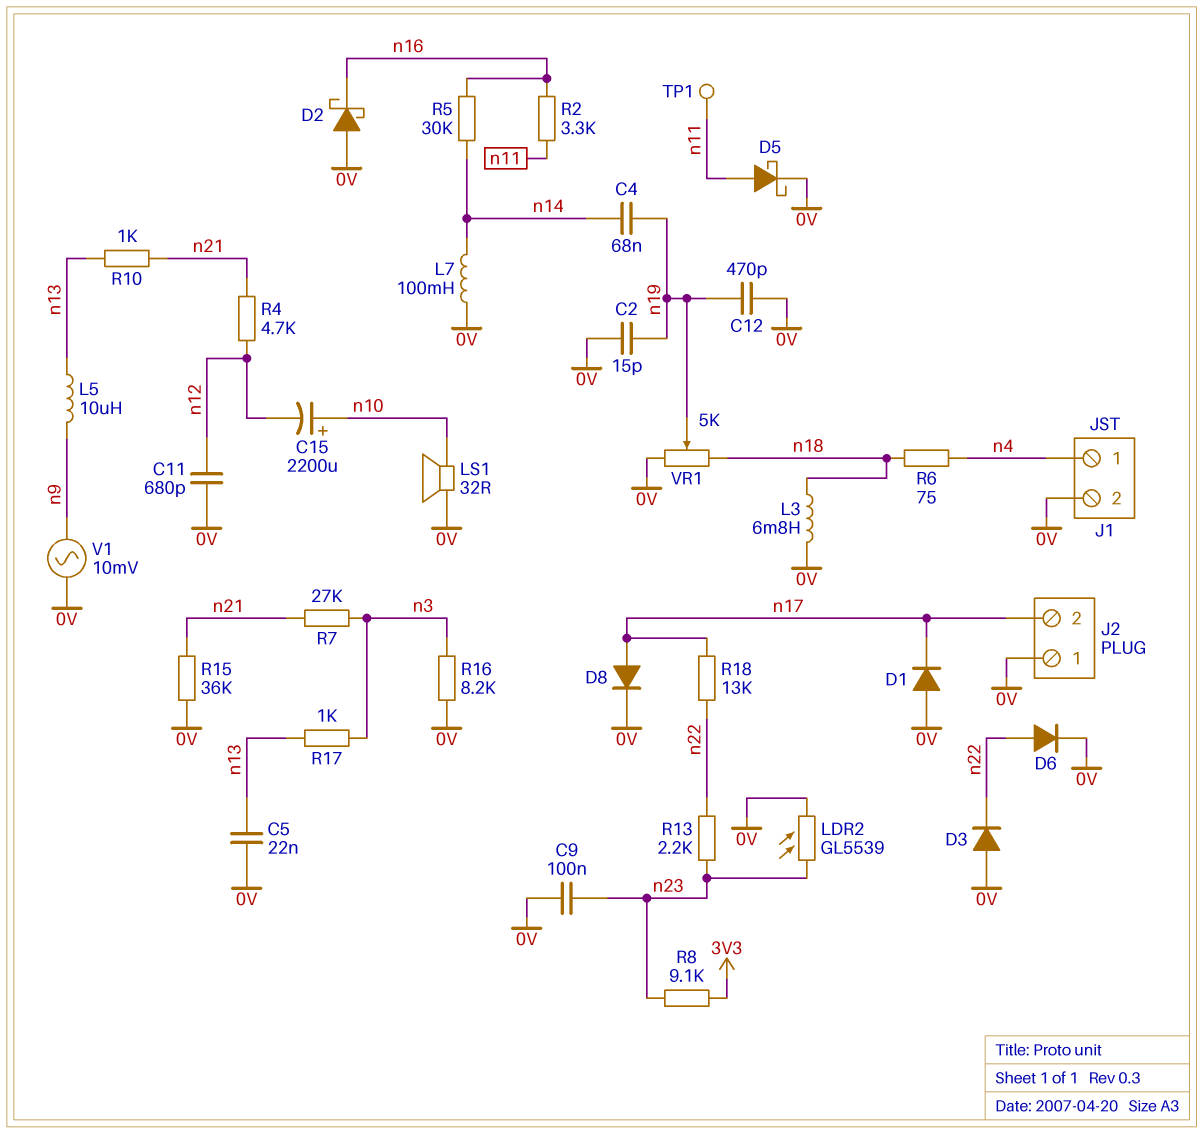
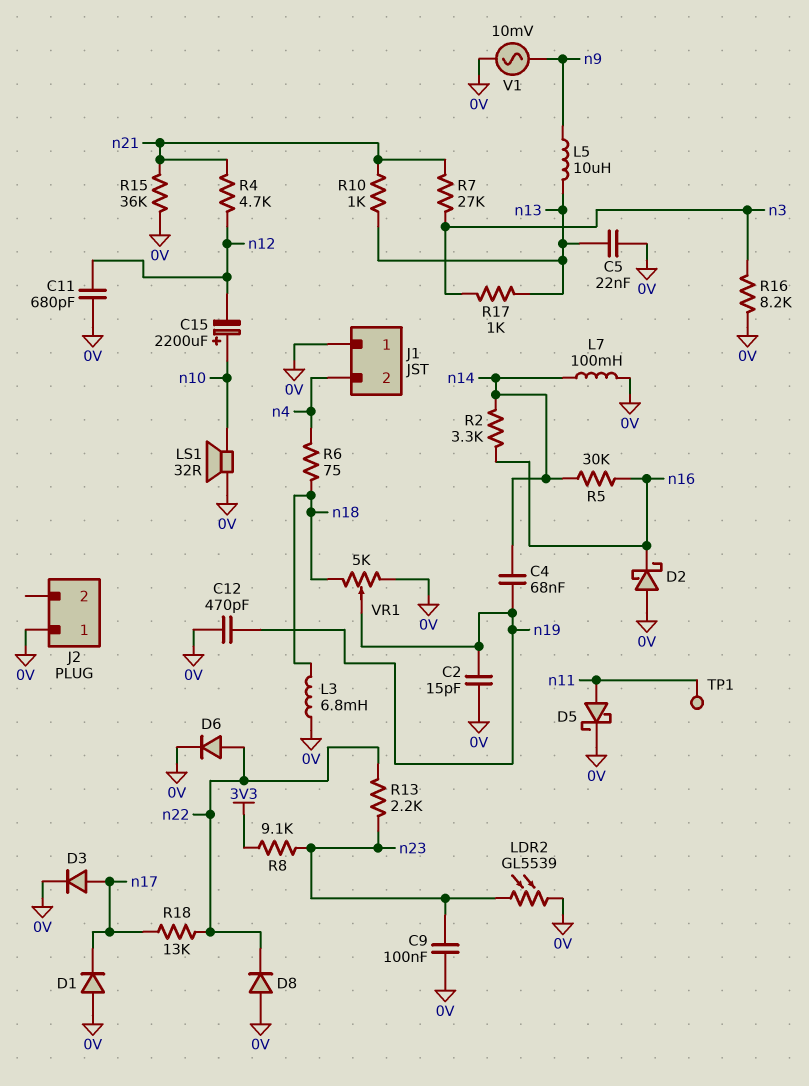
D3: diode (A 0V, K n22) -> diode (A n17, K 0V)
D8: diode (A n17, K 0V) -> diode (A 0V, K n22)
J1 pin 1: n4 -> 0V
J1 pin 2: 0V -> n4
J2 pin 2: n17 -> none
R2: 3.3k (n11, n16) -> 3.3k (n14, n16)

